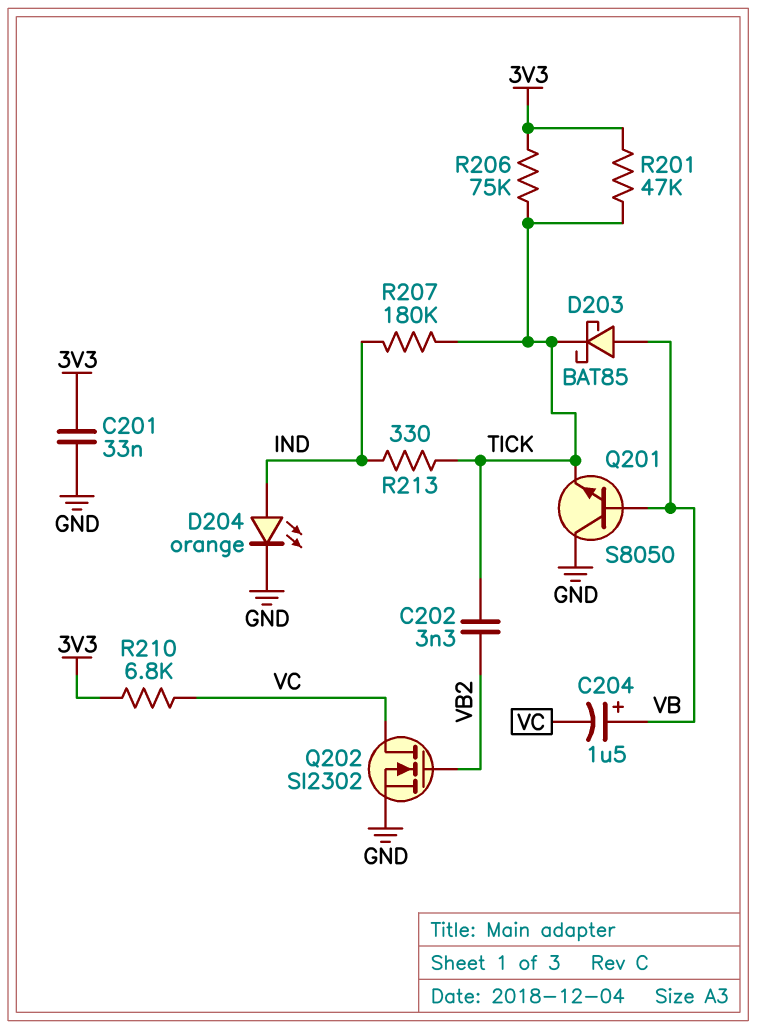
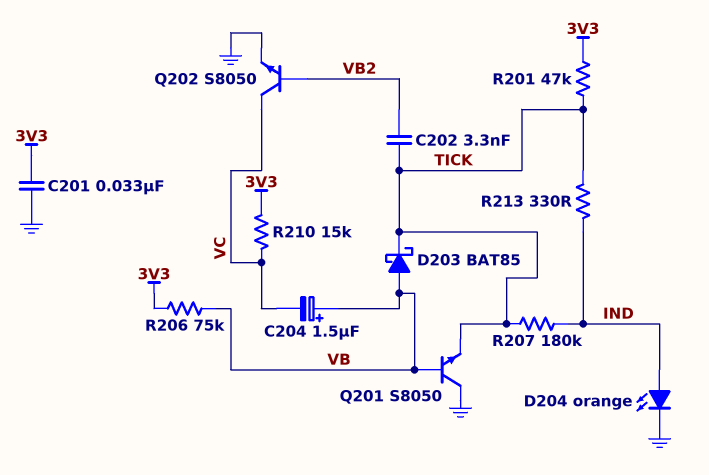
Q202: NMOS SI2302 (G VB2, D VC, S GND) -> NPN S8050 (B VB2, C VC, E GND)
R206: 75k (3V3, TICK) -> 75k (3V3, VB)
R210: 6.8k (3V3, VC) -> 15k (3V3, VC)

